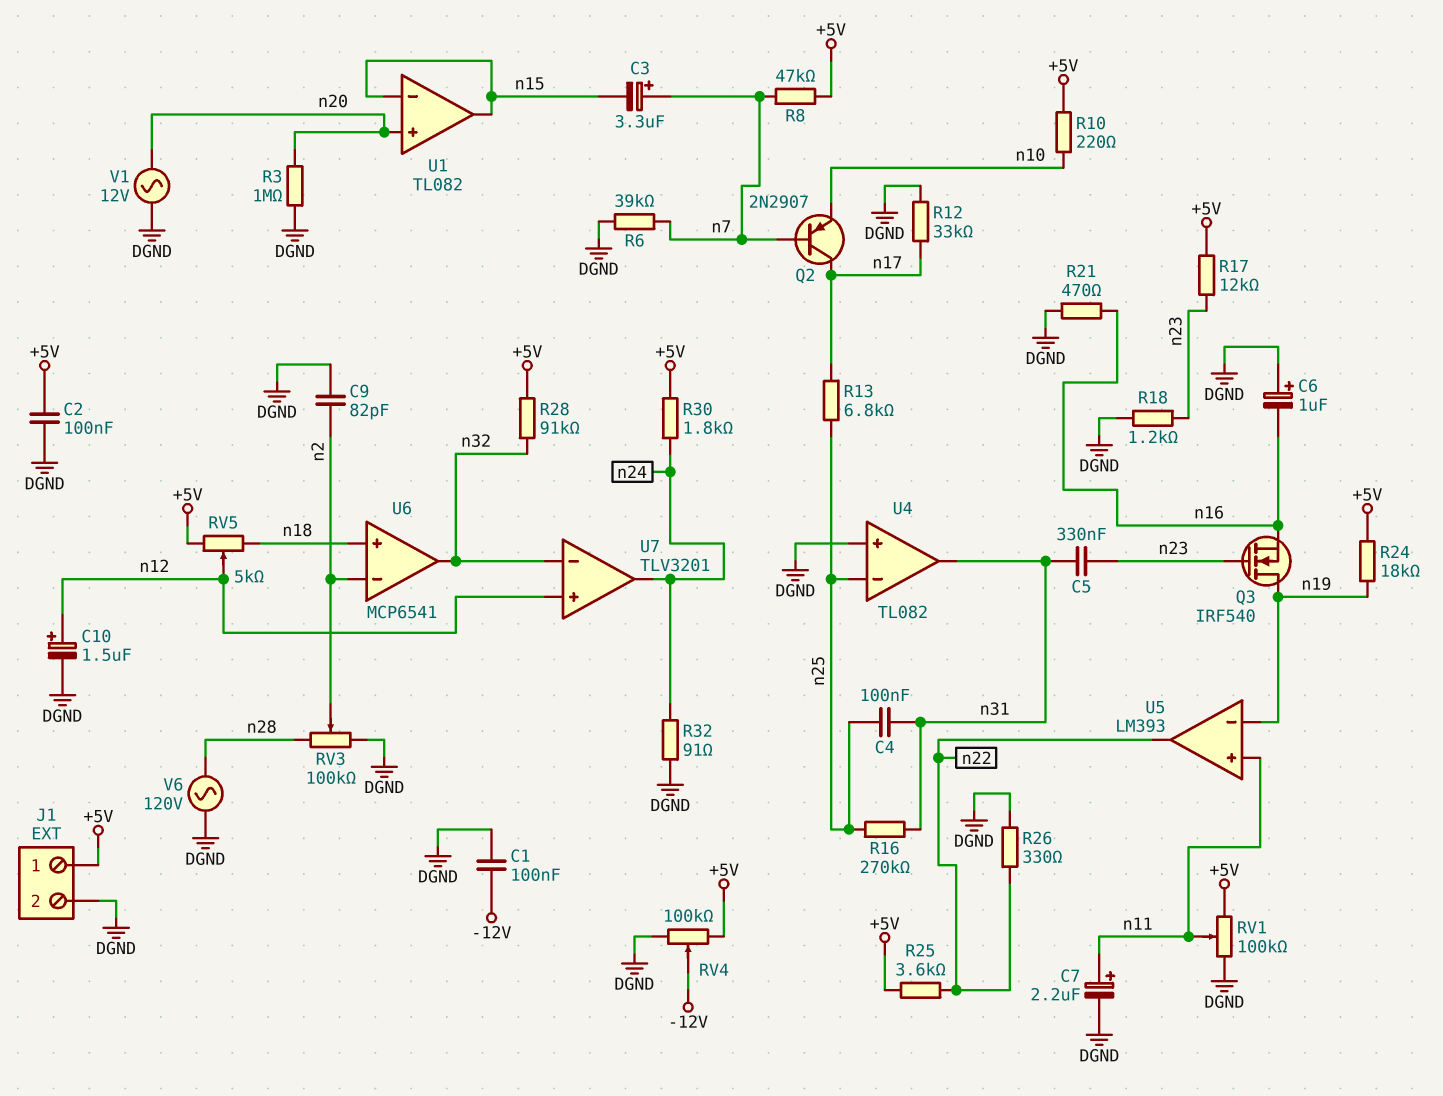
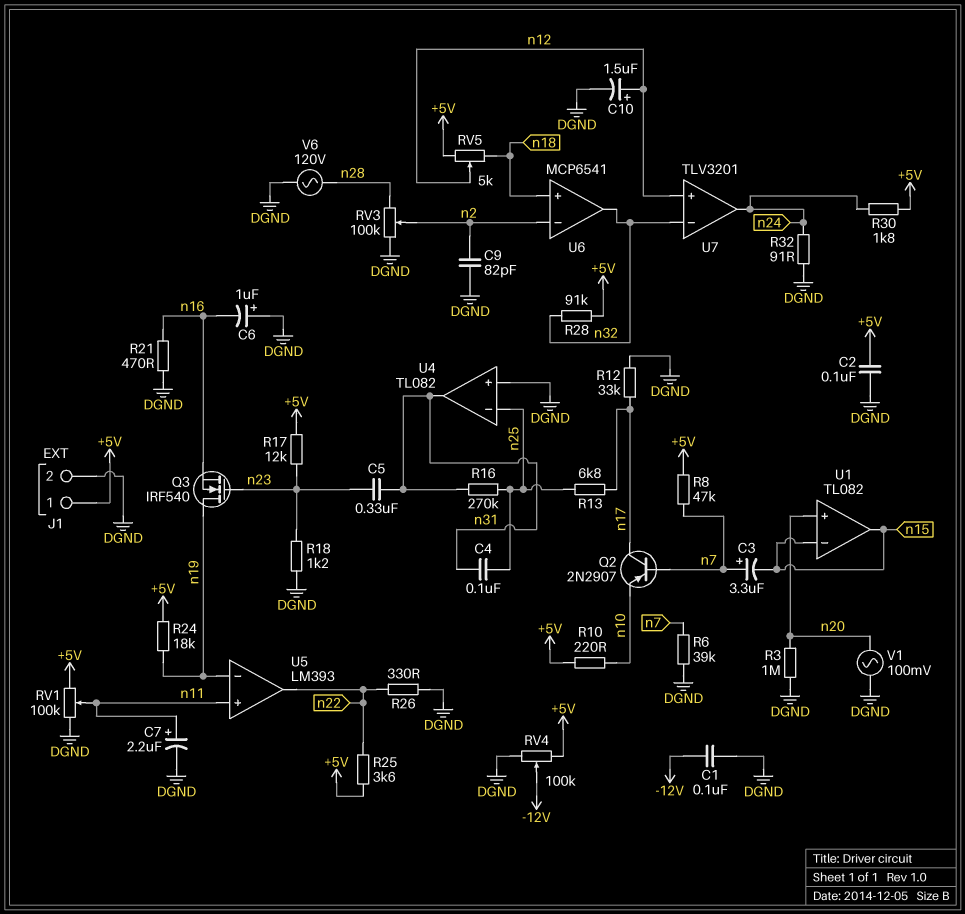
V1: AC 12V (DGND, n20) -> AC 100mV (DGND, n20)

